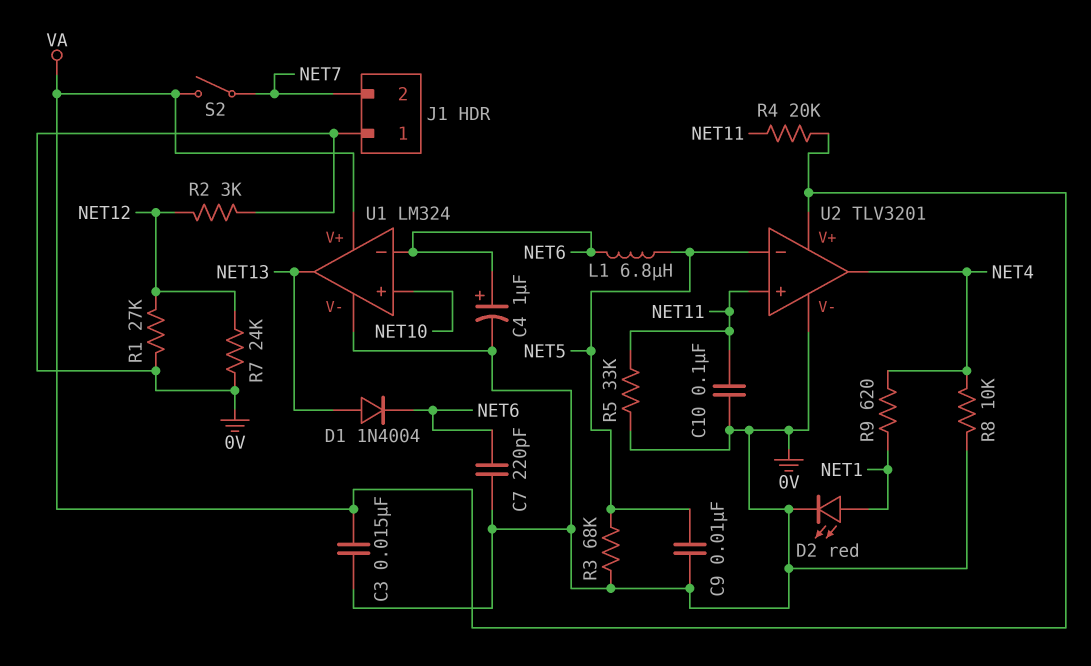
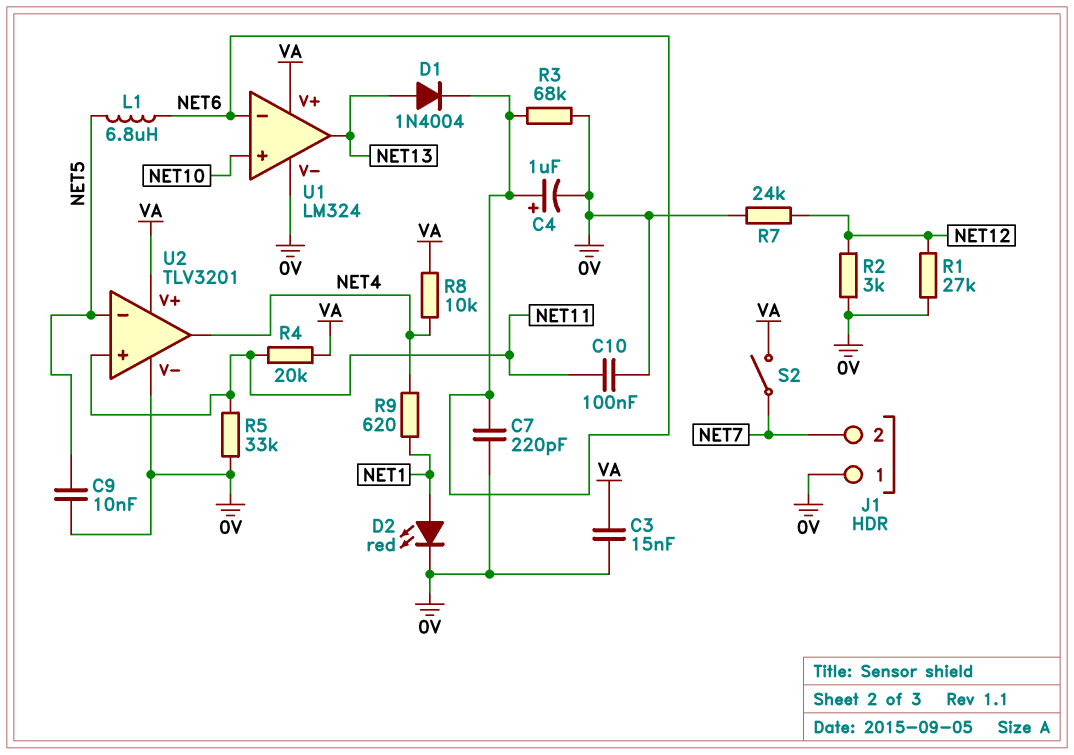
R3: 68k (0V, NET5) -> 68k (0V, NET6)
R8: 10k (0V, NET4) -> 10k (NET4, VA)

